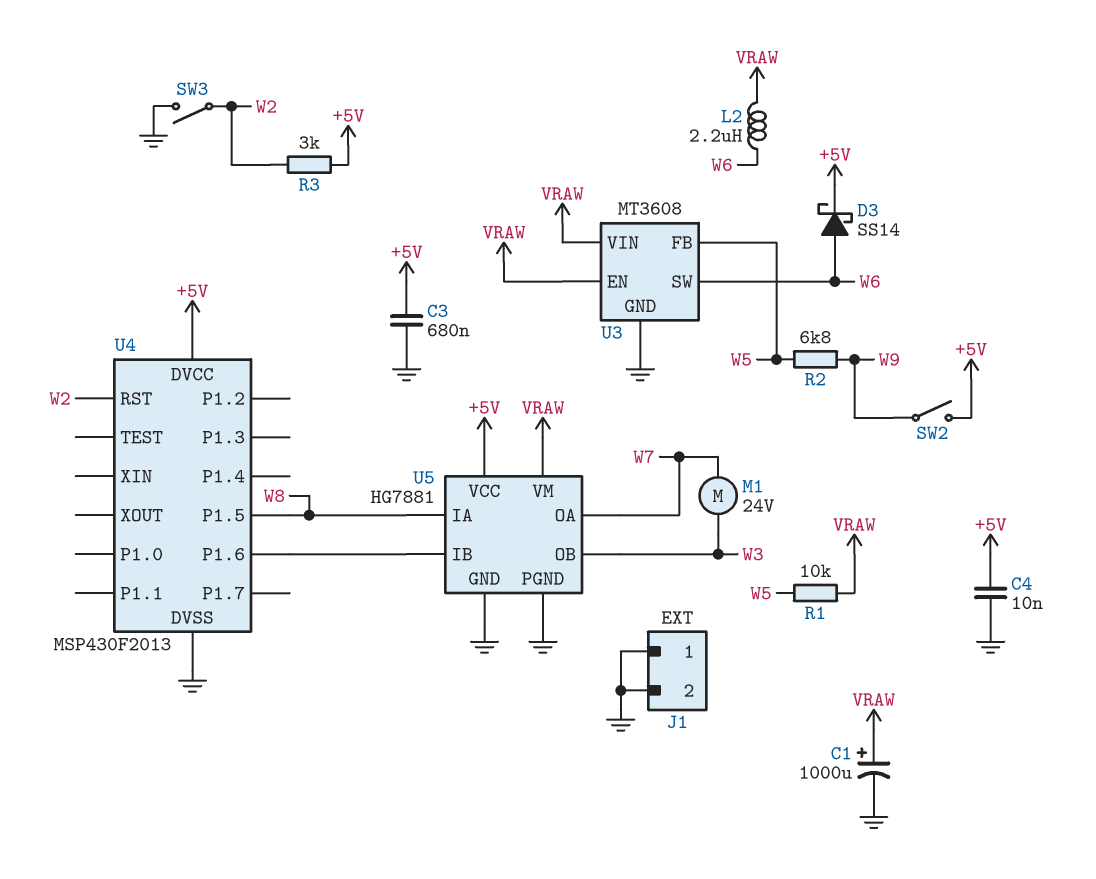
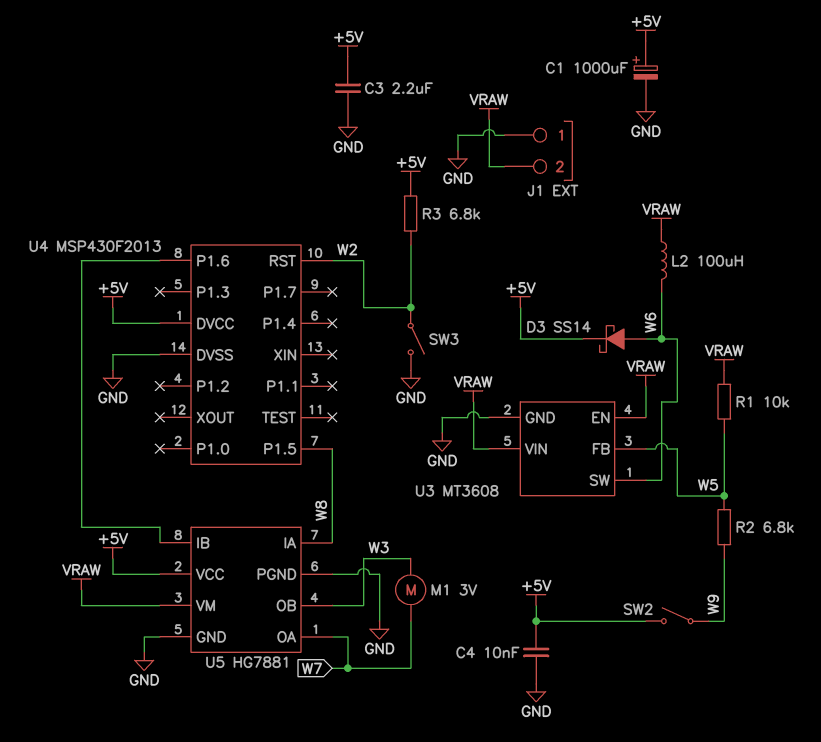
C1: 1000uF (plus VRAW, minus GND) -> 1000uF (plus +5V, minus GND)
C3: 680nF (+5V, GND) -> 2.2uF (+5V, GND)
J1 pin 2: GND -> VRAW
L2: 2.2uH (VRAW, W6) -> 100uH (VRAW, W6)
M1: motor 24V (W3, W7) -> motor 3V (W3, W7)
R3: 3k (+5V, W2) -> 6.8k (+5V, W2)

